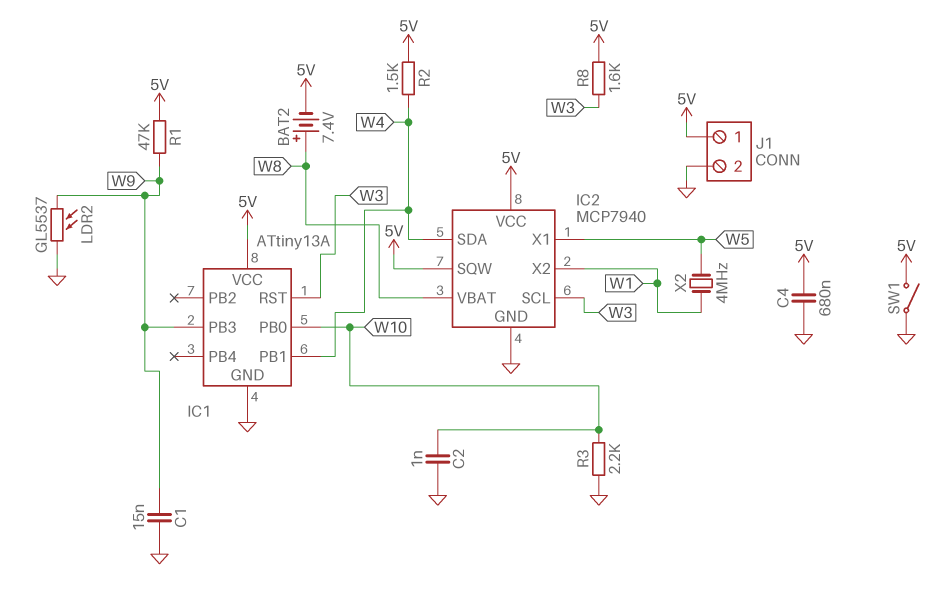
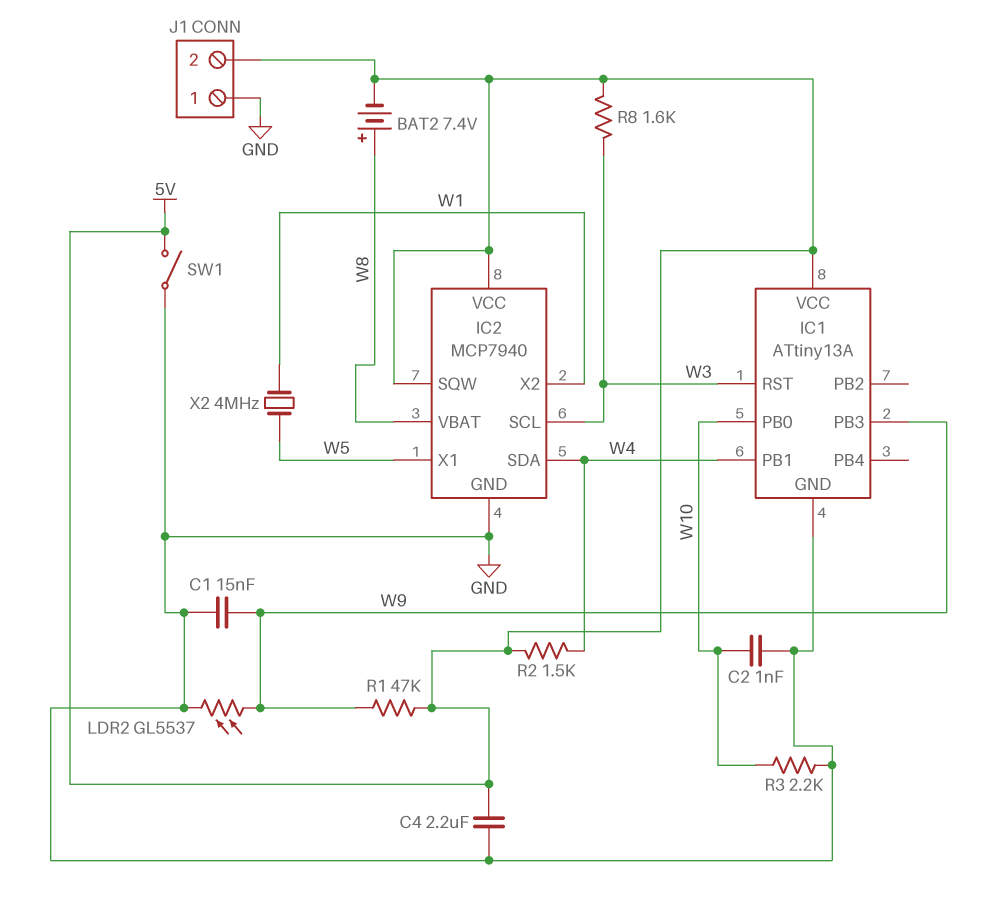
C4: 680nF (5V, GND) -> 2.2uF (5V, GND)
J1 pin 1: 5V -> GND
J1 pin 2: GND -> 5V

